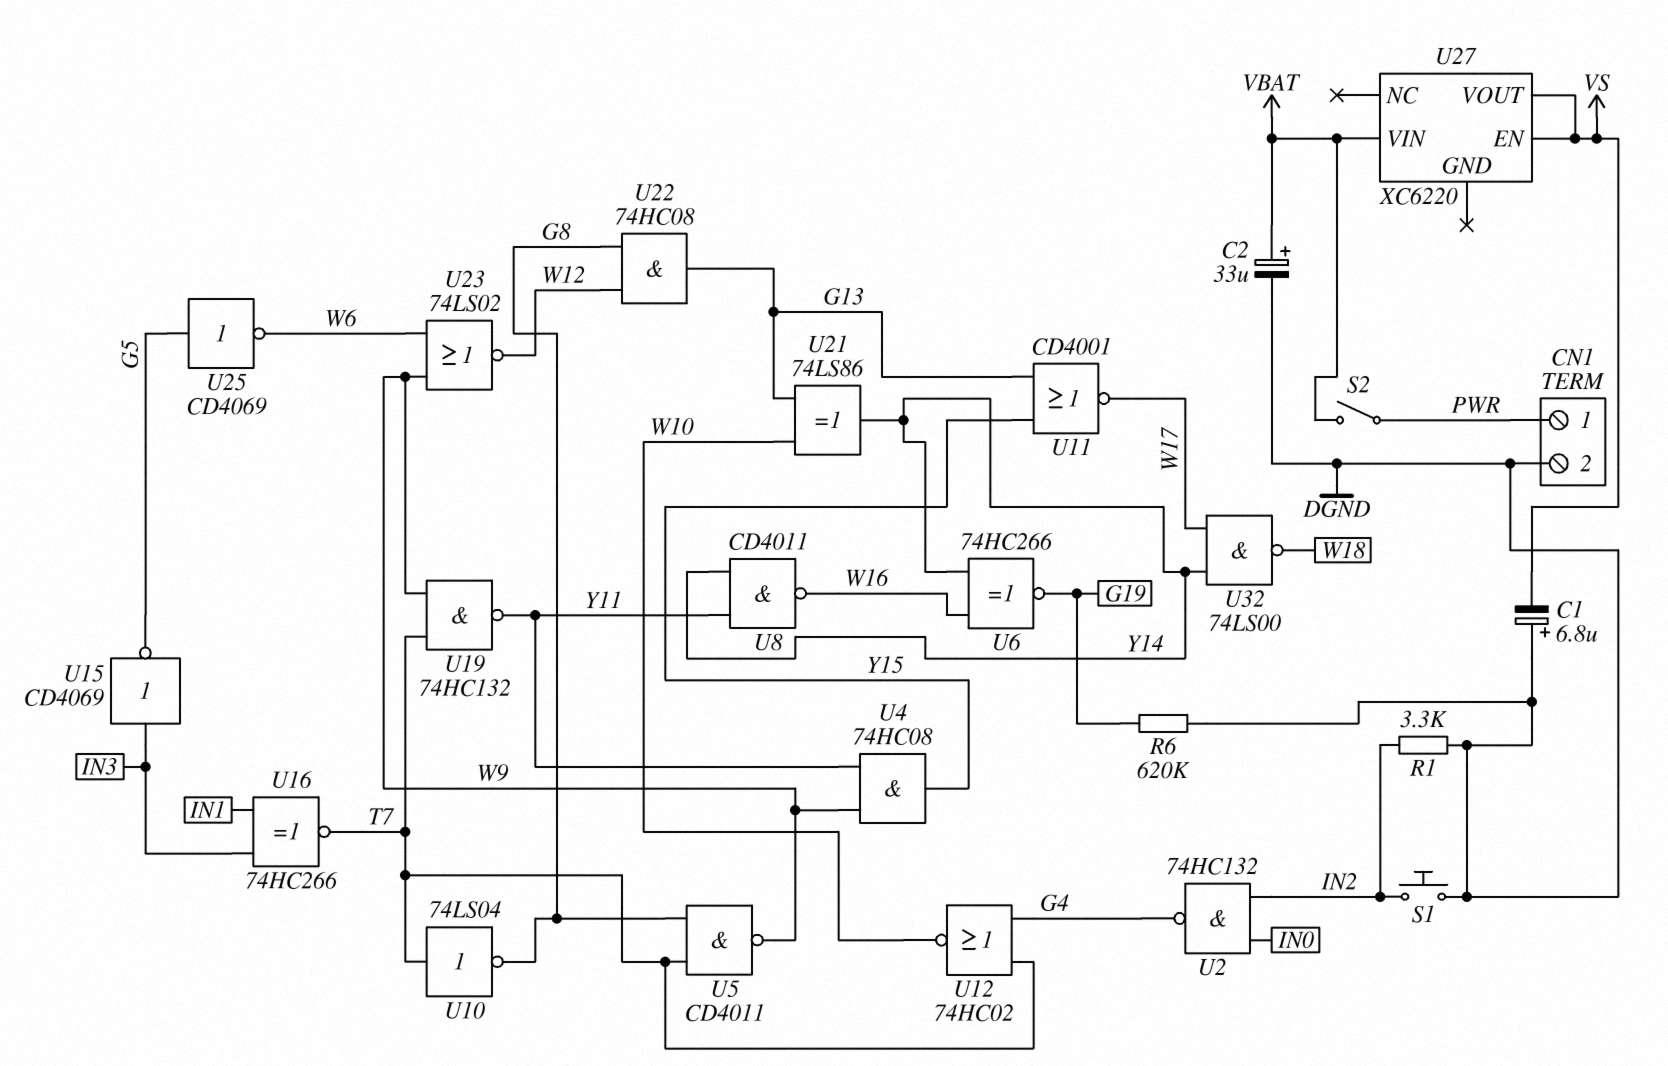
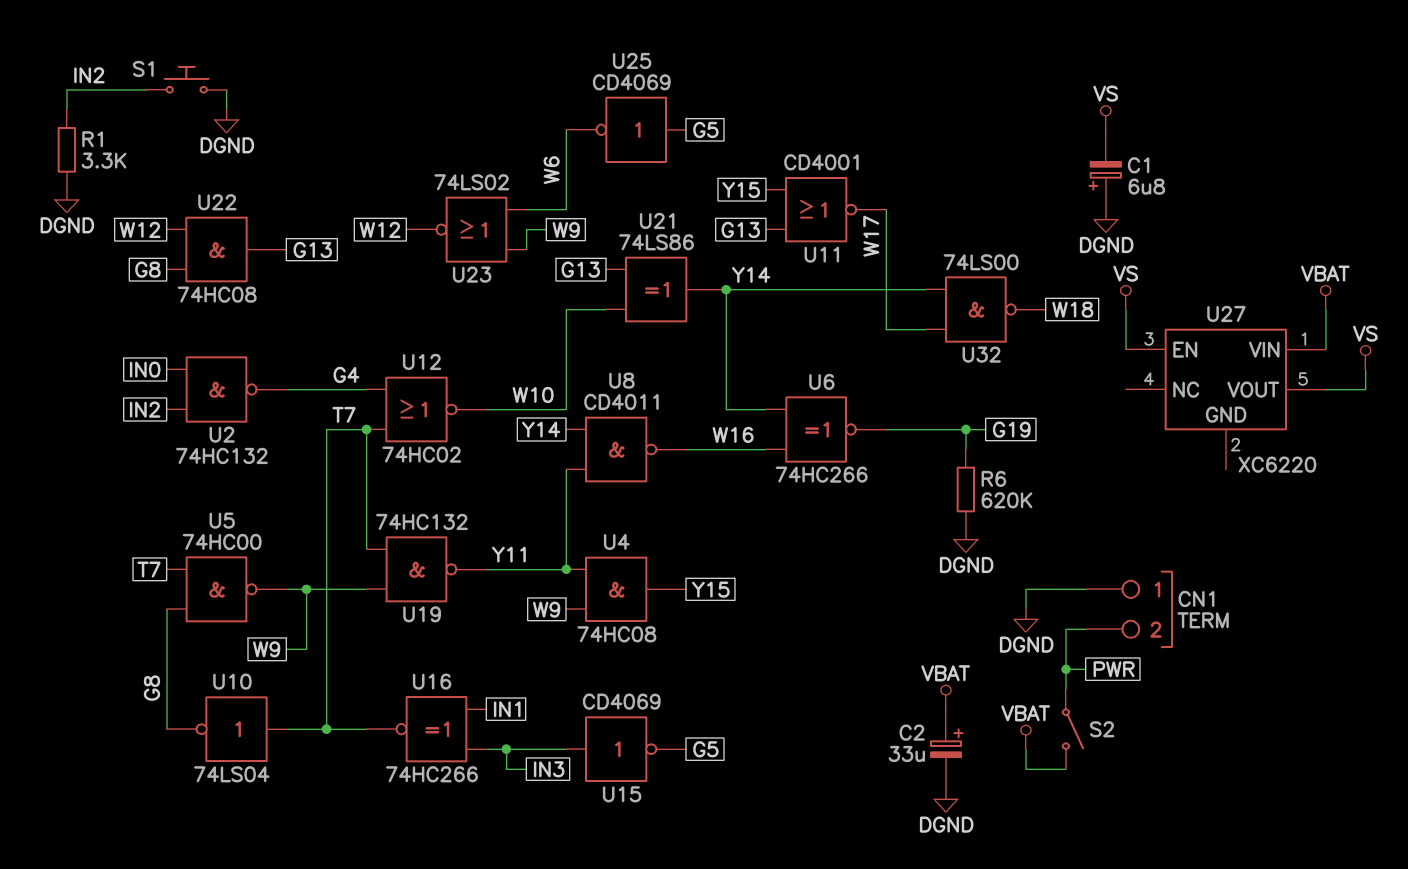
CN1 pin 1: PWR -> DGND
CN1 pin 2: DGND -> PWR
U5: NAND CD4011 (in G8, in T7, out W9) -> NAND 74HC00 (in G8, in T7, out W9)

